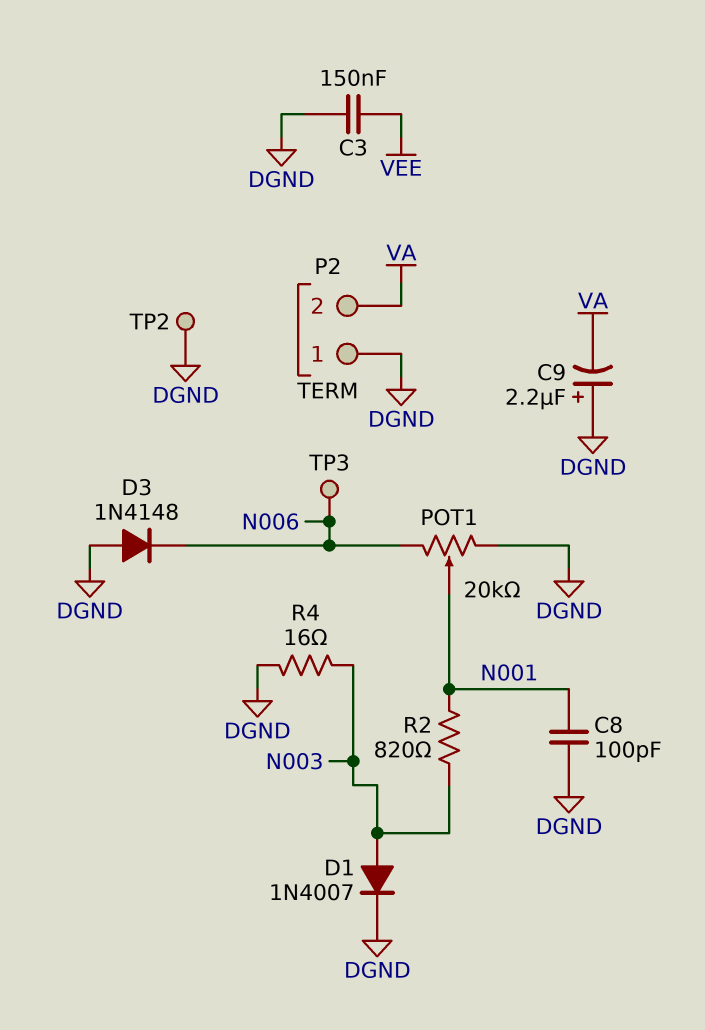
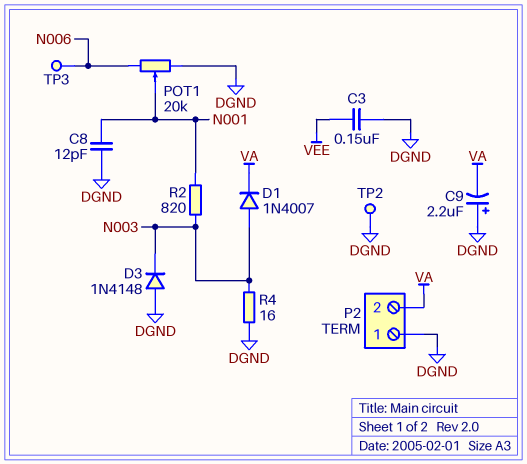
C8: 100pF (DGND, N001) -> 12pF (DGND, N001)
D1: diode 1N4007 (A N003, K DGND) -> diode 1N4007 (A N003, K VA)
D3: diode 1N4148 (A DGND, K N006) -> diode 1N4148 (A DGND, K N003)

